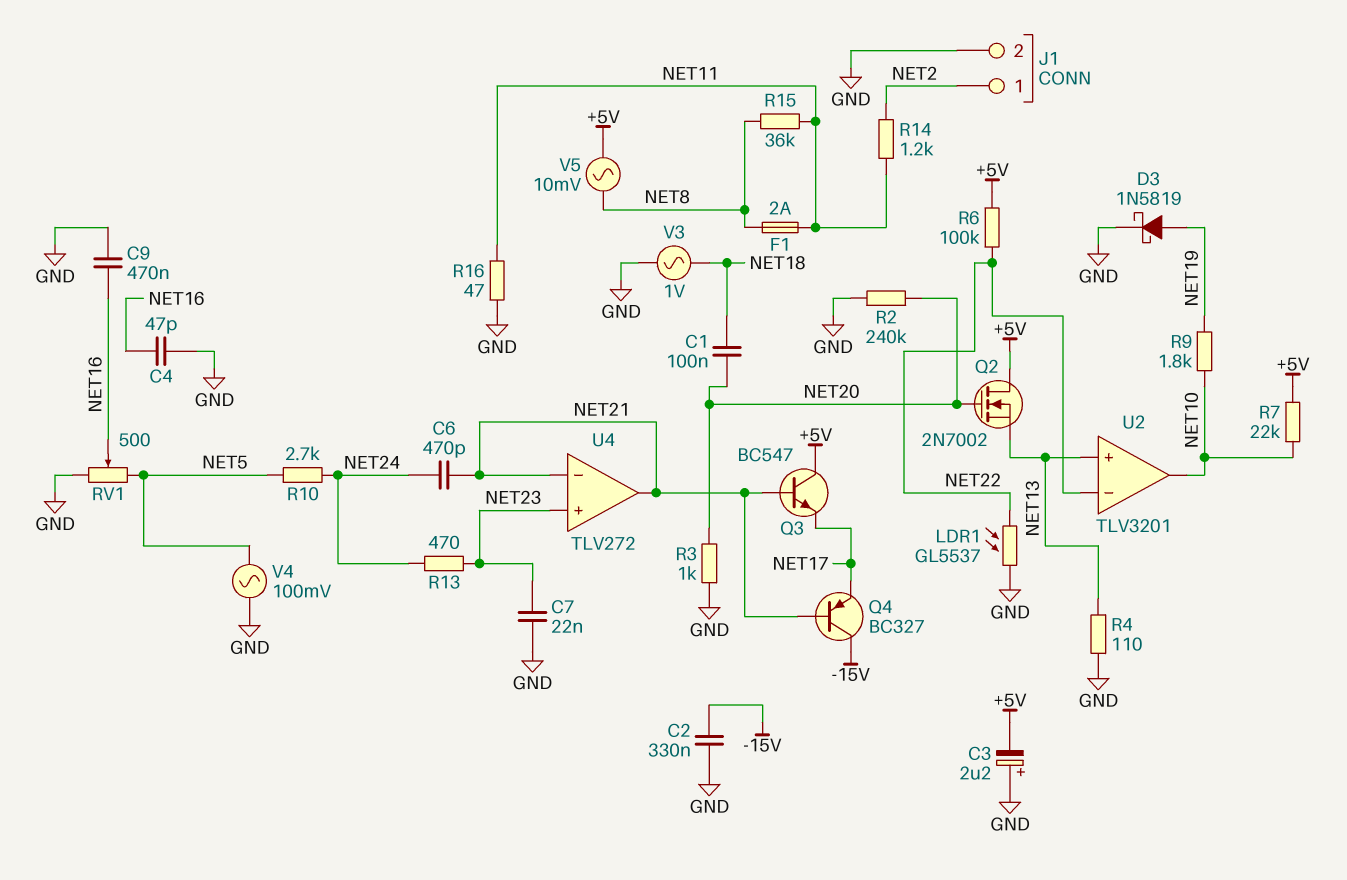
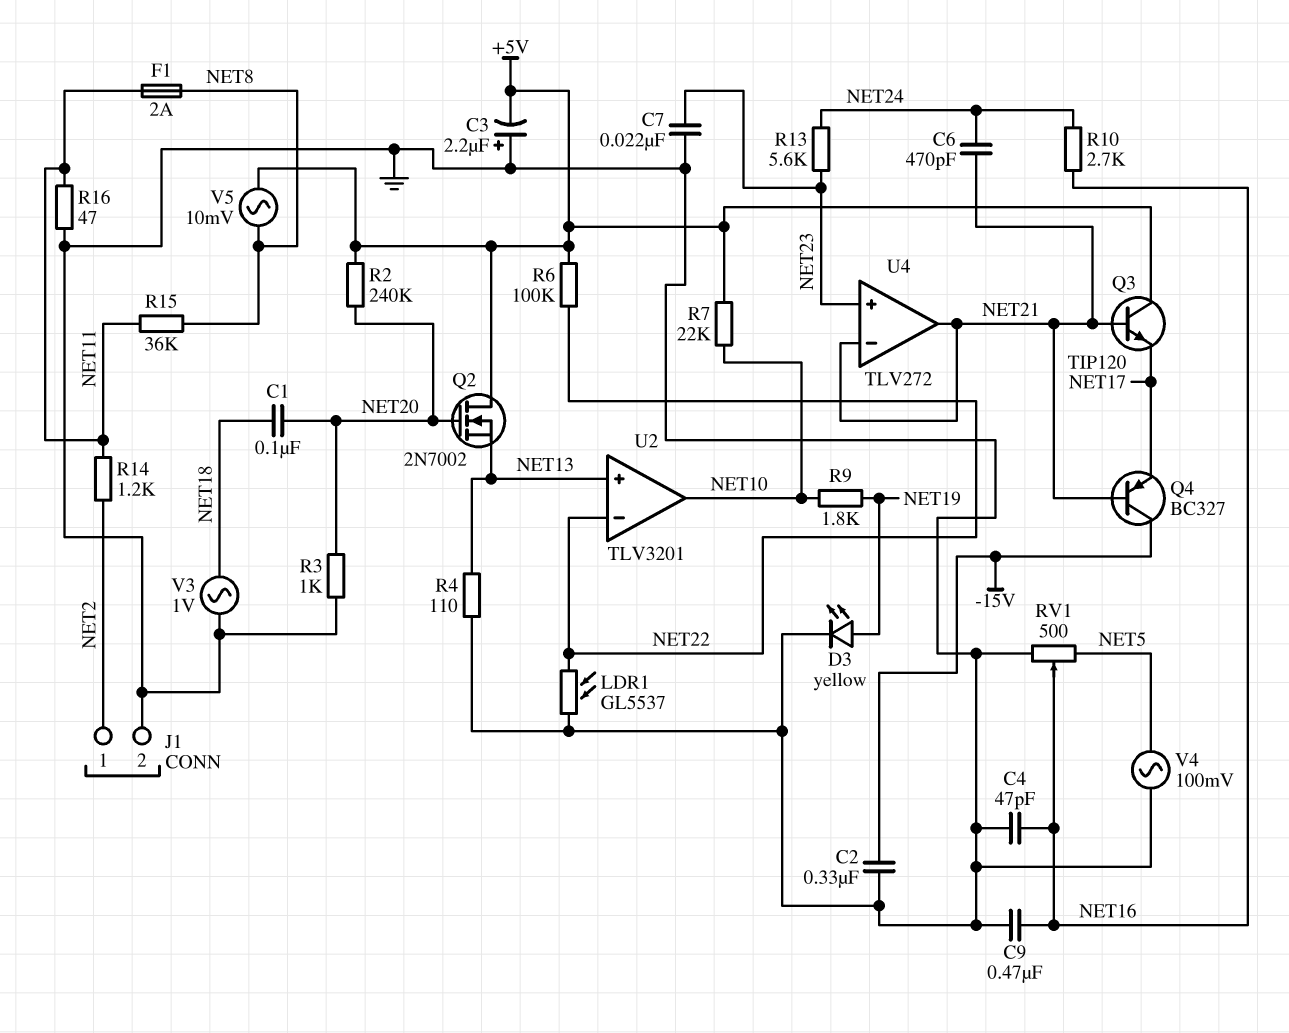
D3: schottky 1N5819 (A NET19, K GND) -> LED yellow (A NET19, K GND)
Q3: NPN BC547 (B NET21, C +5V, E NET17) -> NPN TIP120 (B NET21, C +5V, E NET17)
R2: 240k (GND, NET20) -> 240k (+5V, NET20)
R10: 2.7k (NET5, NET24) -> 2.7k (NET16, NET24)
R13: 470 (NET23, NET24) -> 5.6k (NET23, NET24)

